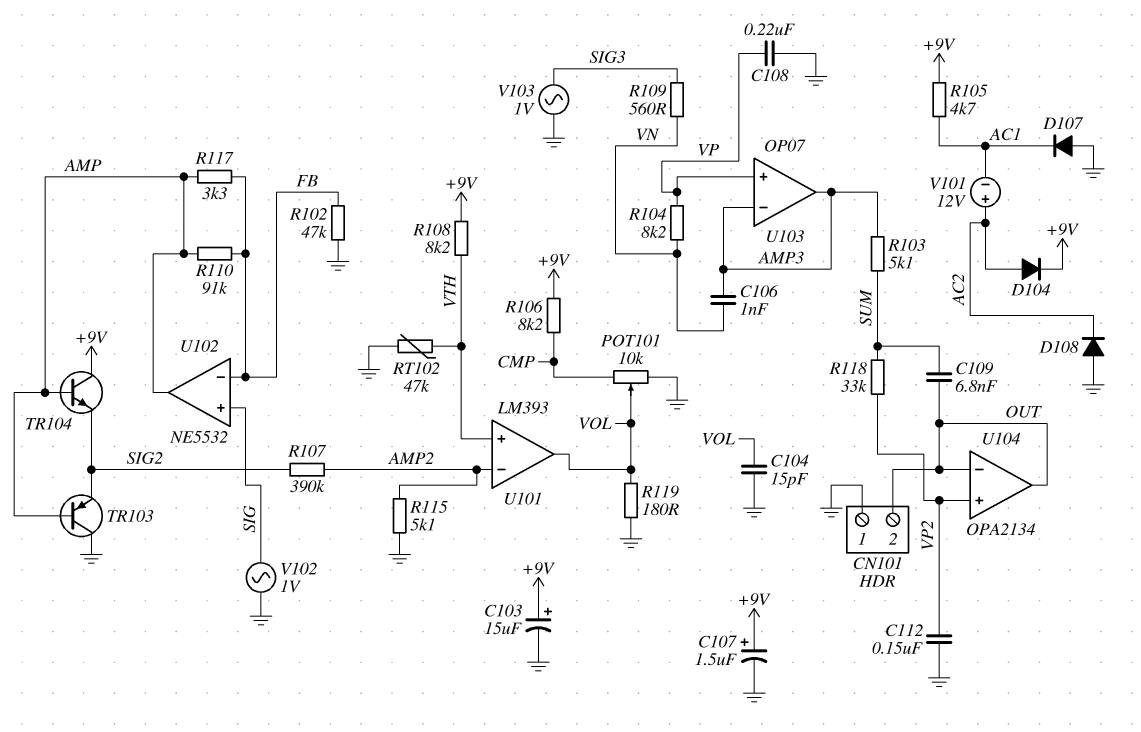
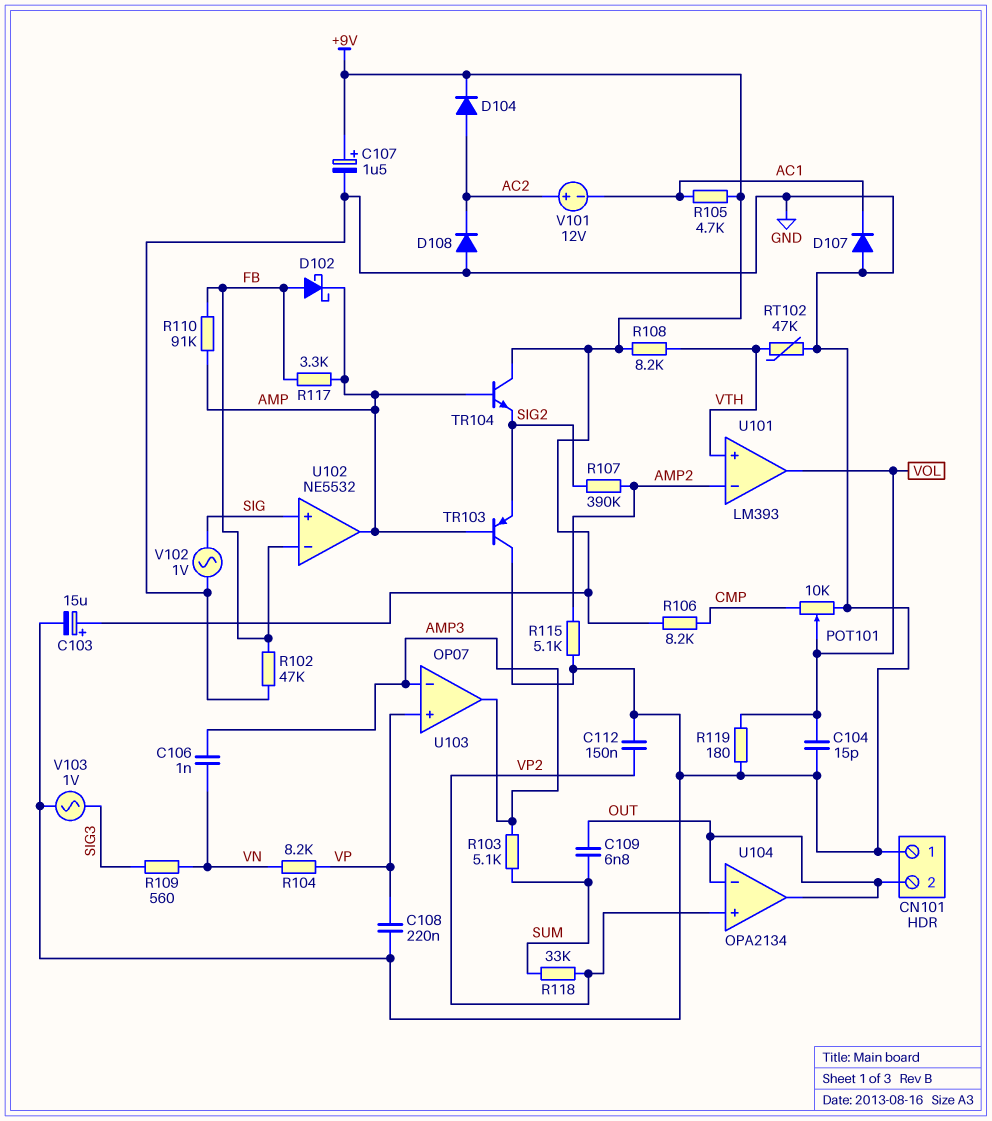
D102: none -> schottky (A FB, K AMP)

